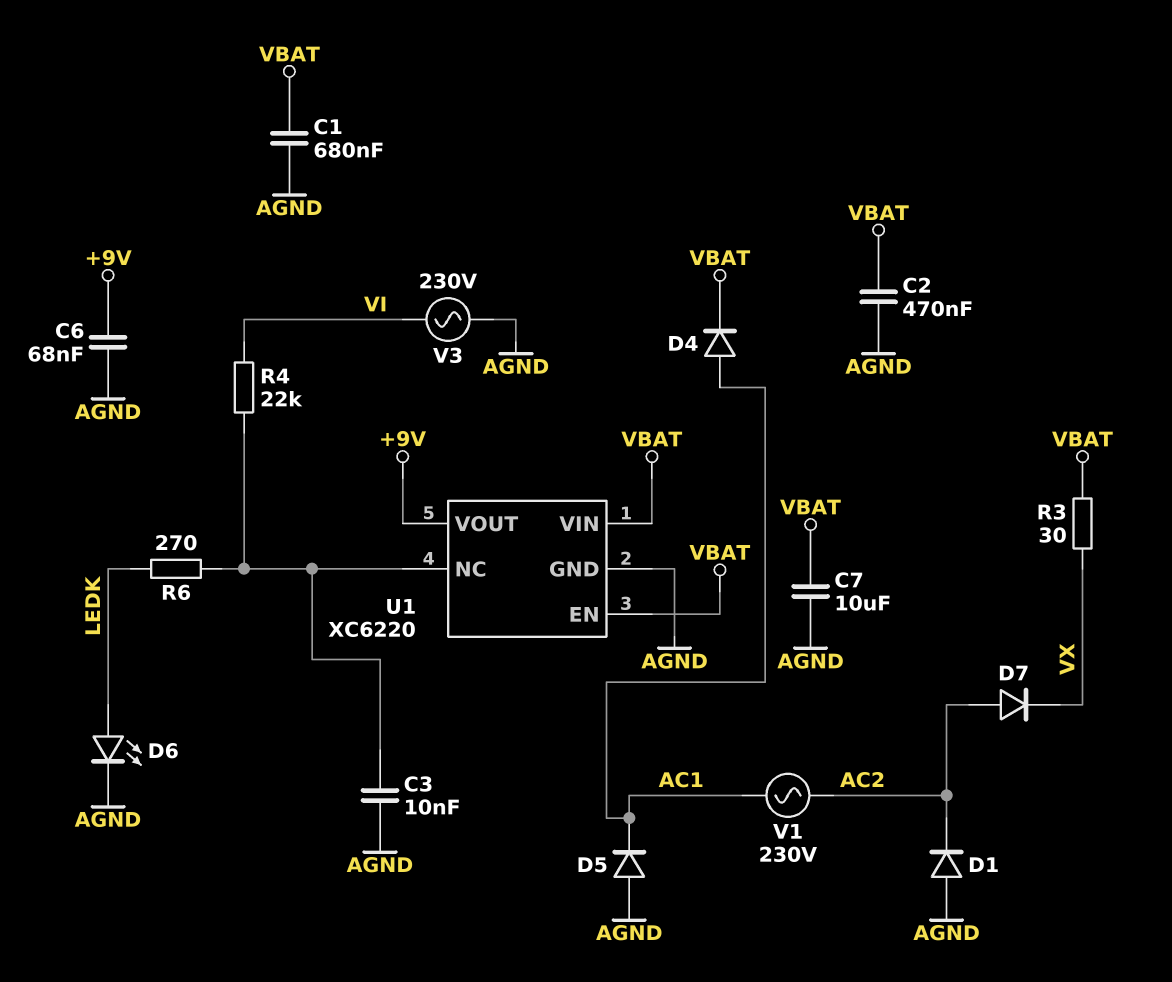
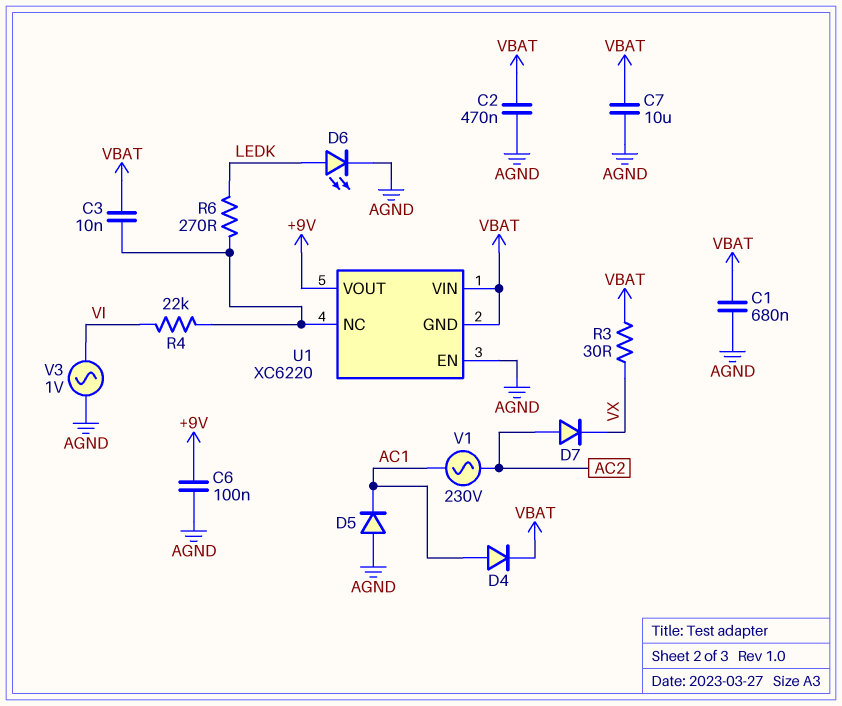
C3: 10nF (AGND, U1/NC) -> 10nF (U1/NC, VBAT)
C6: 68nF (+9V, AGND) -> 100nF (+9V, AGND)
D1: diode (A AGND, K AC2) -> none
U1 pin EN: VBAT -> AGND
U1 pin GND: AGND -> VBAT
V3: AC 230V (AGND, VI) -> AC 1V (AGND, VI)

